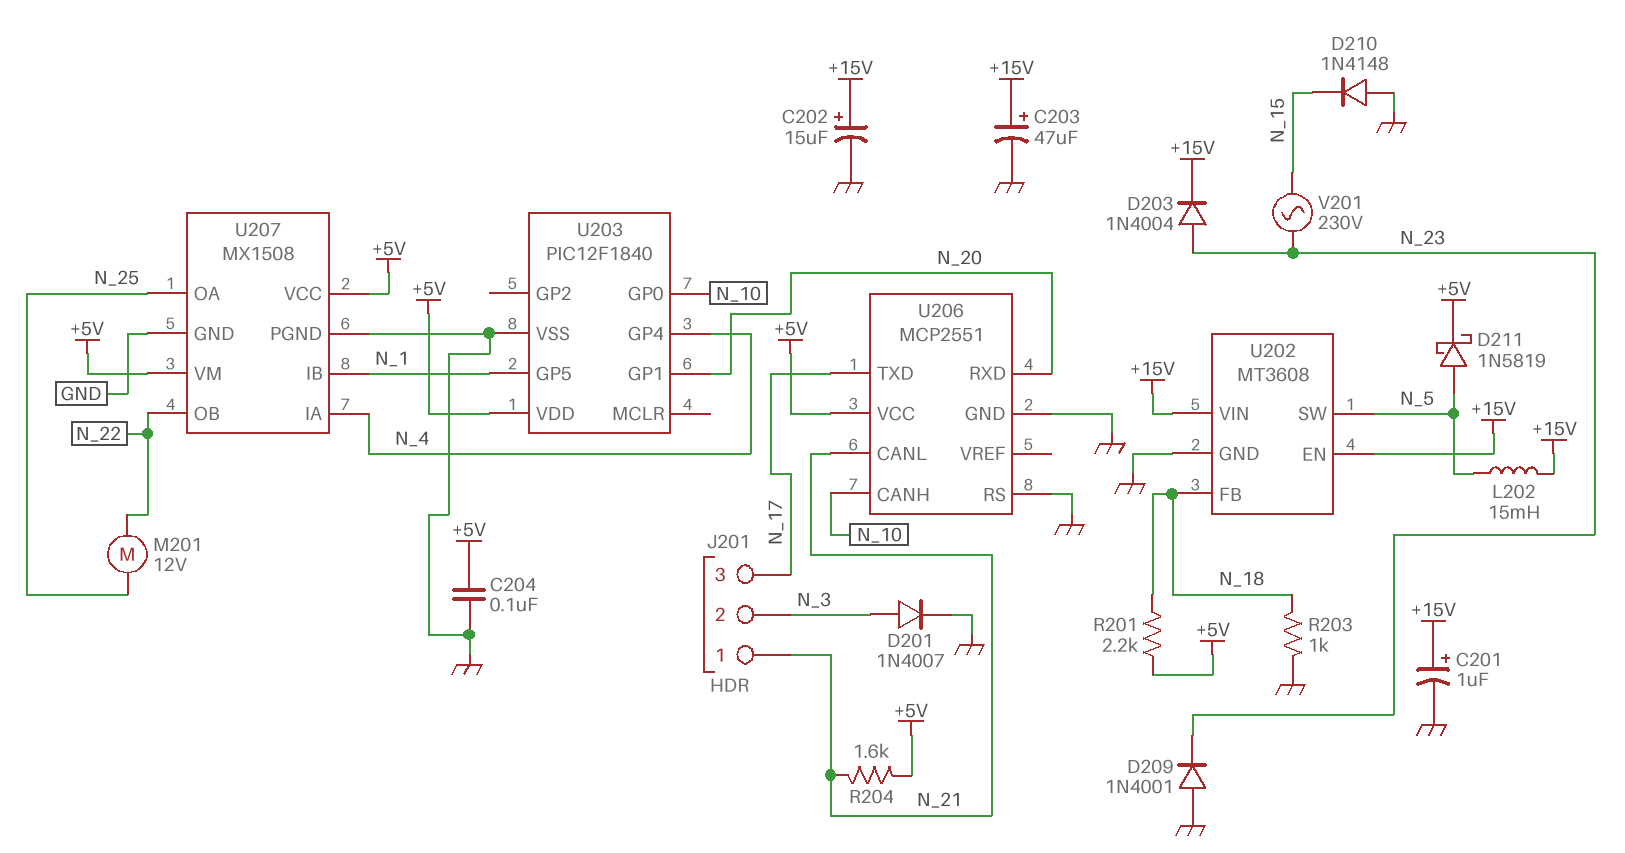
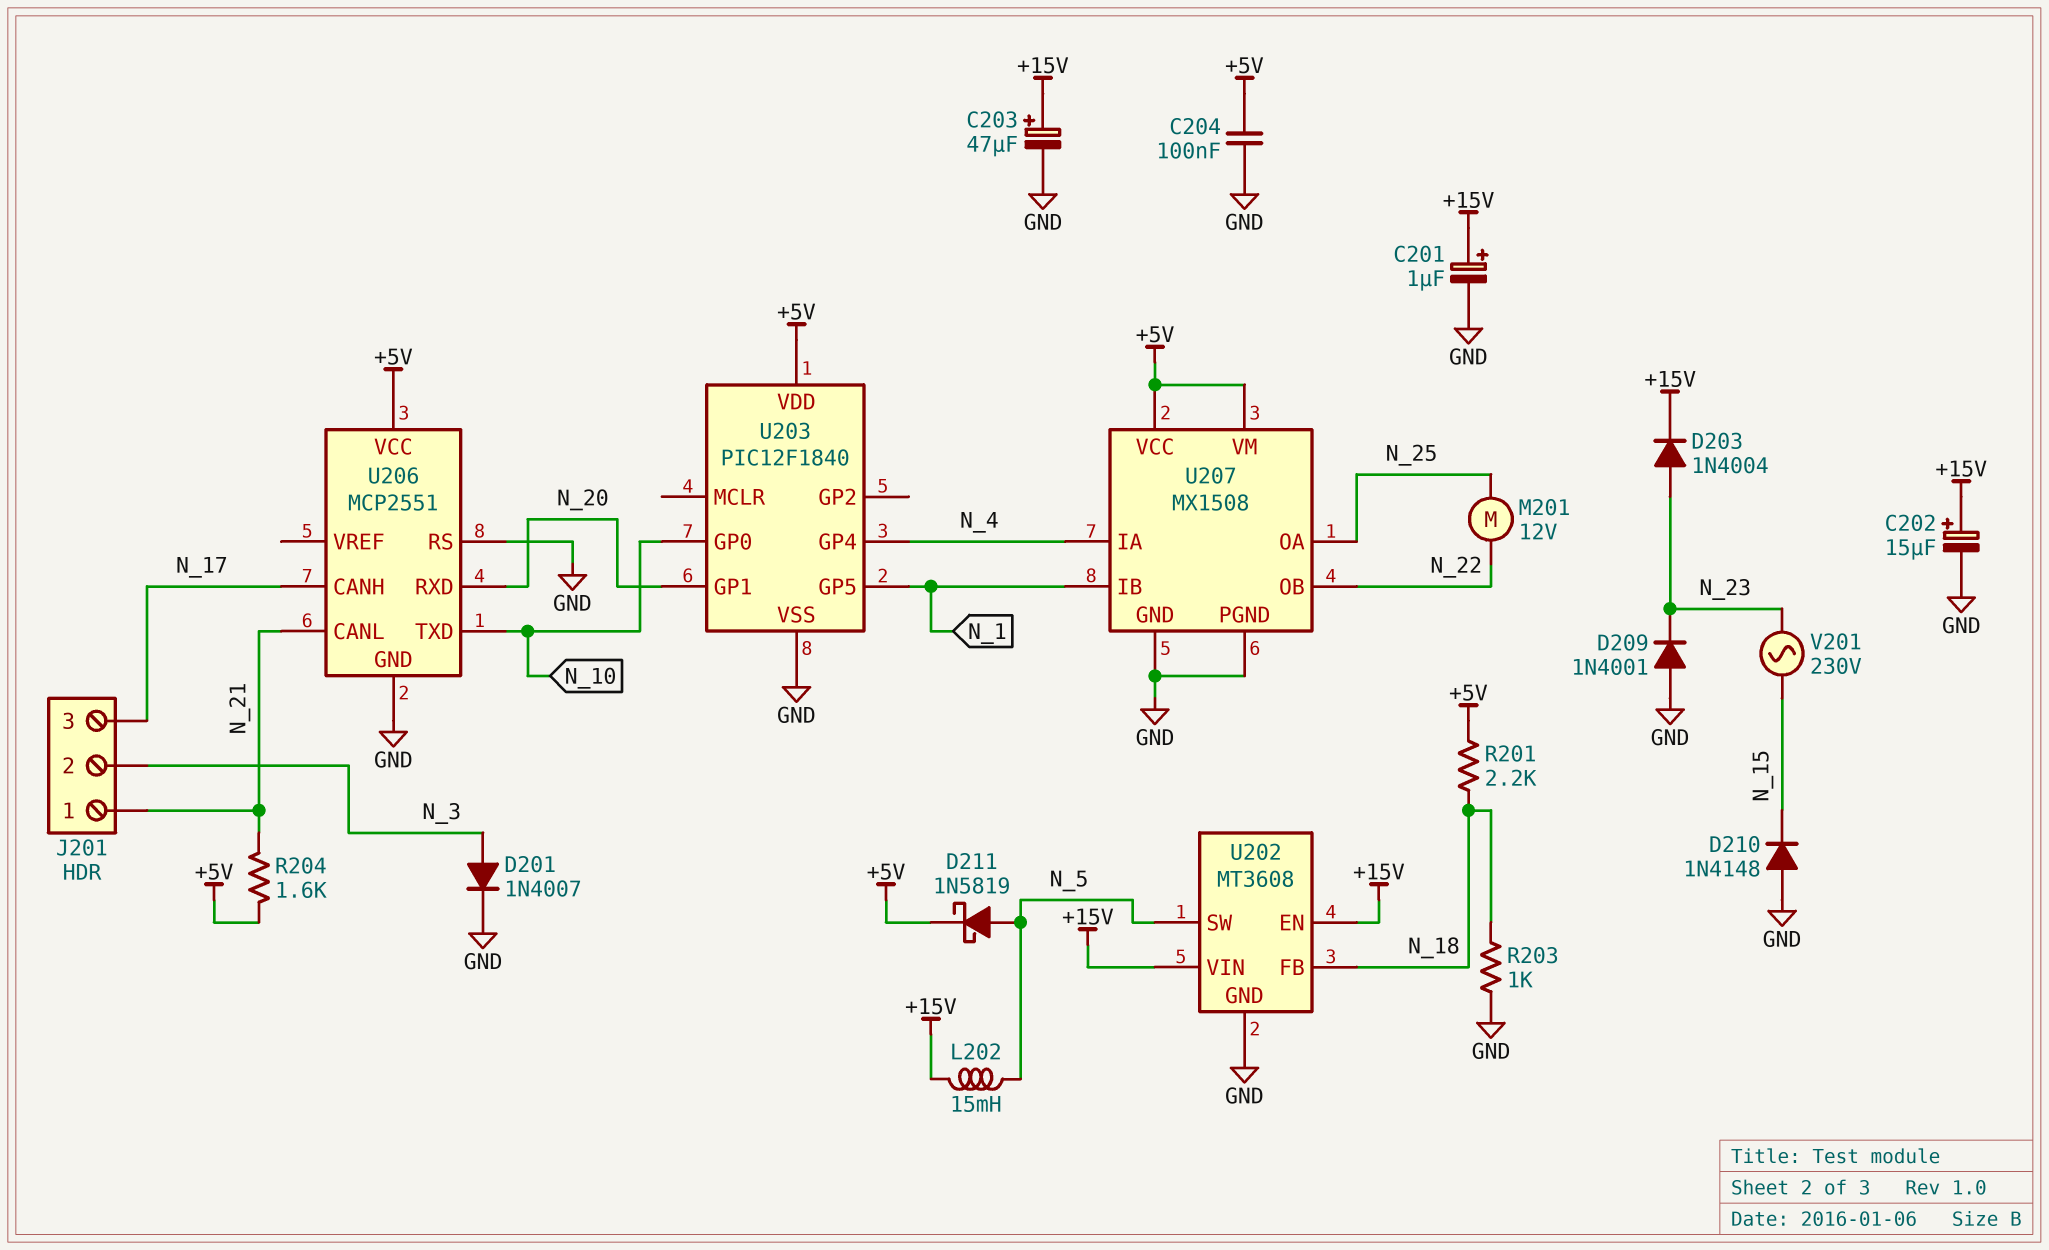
U206 pin CANH: N_10 -> N_17
U206 pin TXD: N_17 -> N_10

